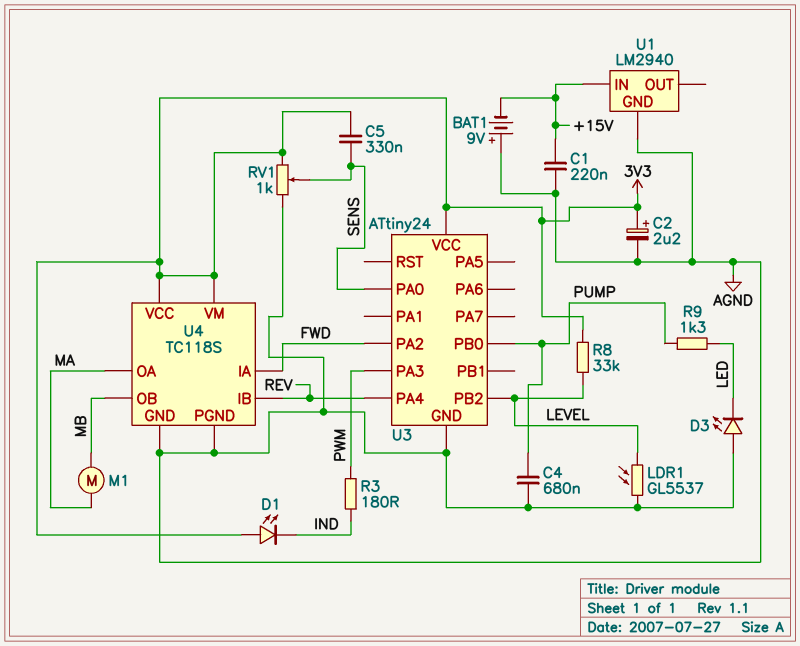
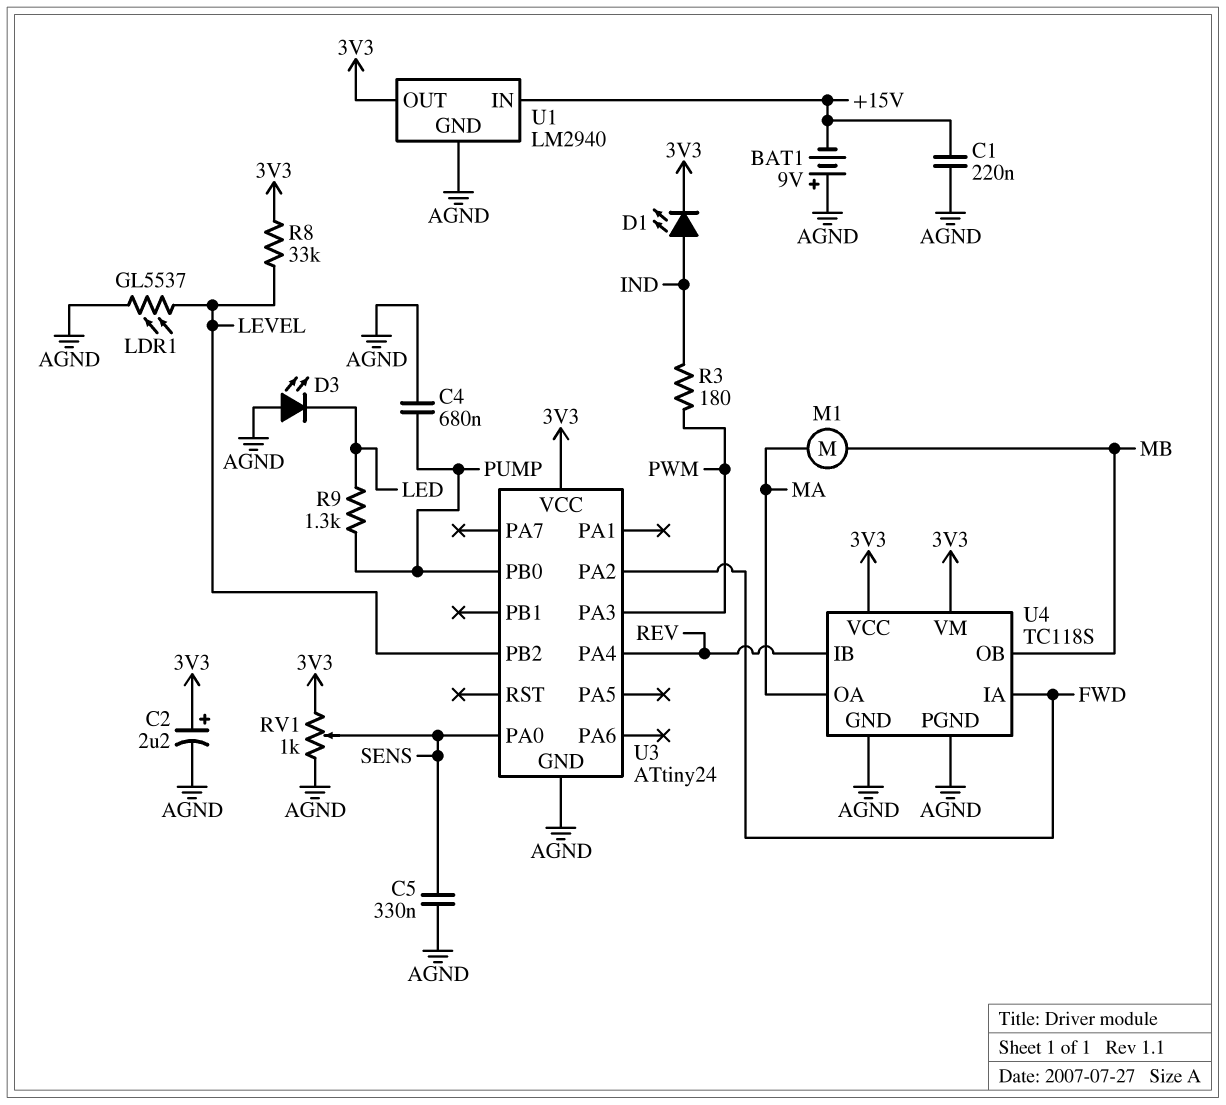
C5: 330nF (3V3, SENS) -> 330nF (AGND, SENS)
D1: LED (A 3V3, K IND) -> LED (A IND, K 3V3)
U1 pin OUT: none -> 3V3

